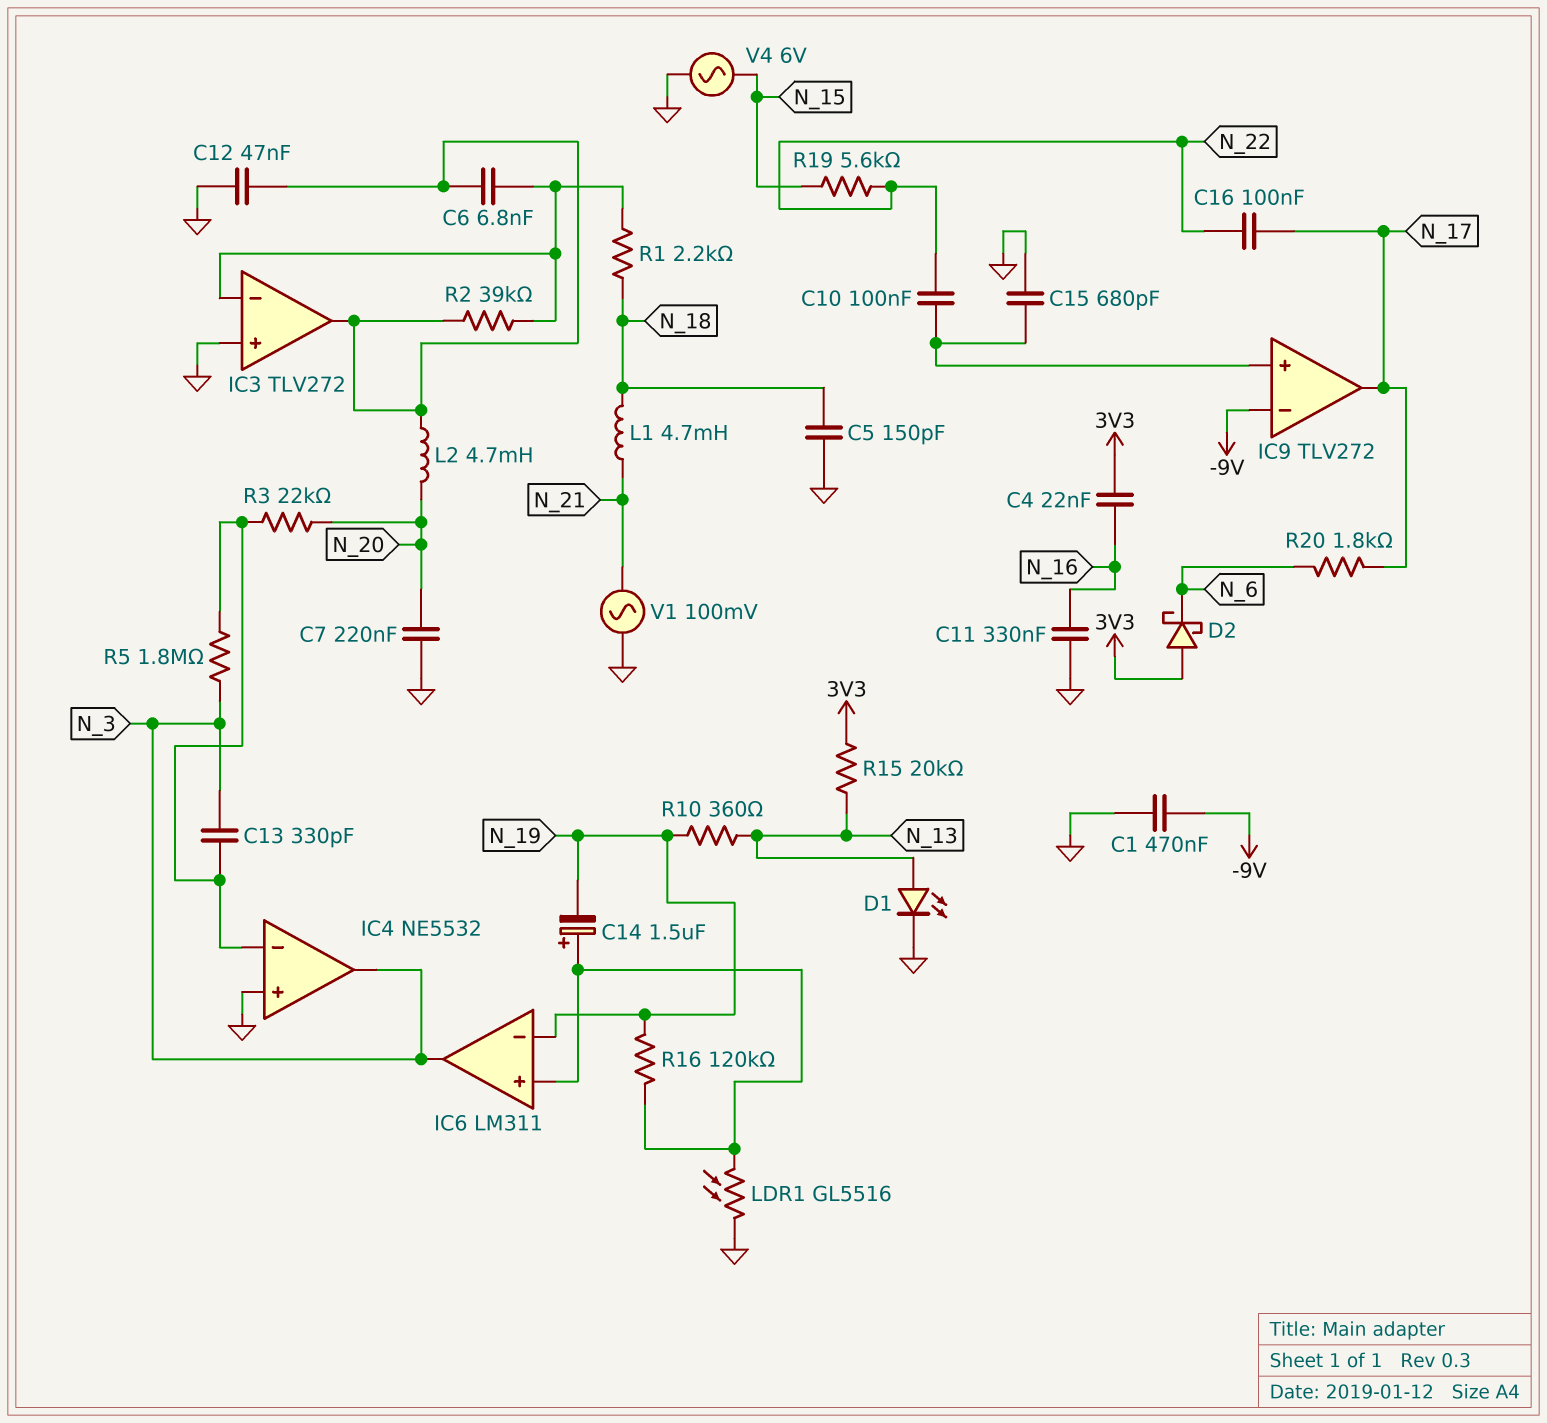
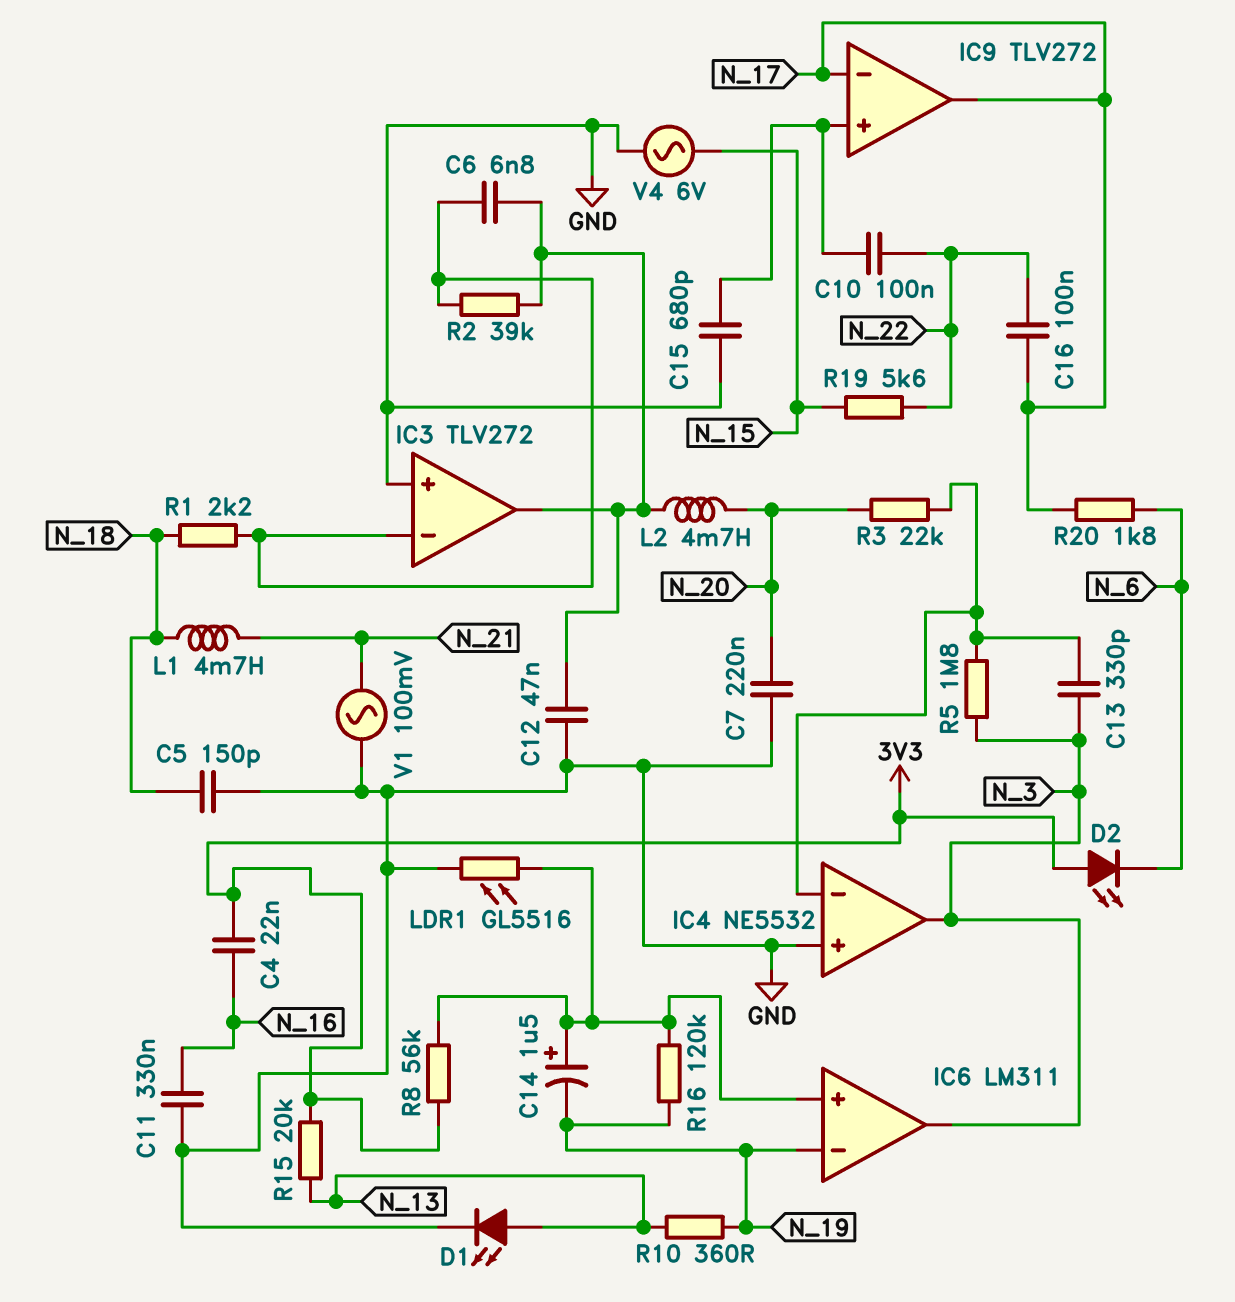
C1: 470nF (-9V, GND) -> none
D2: schottky (A 3V3, K N_6) -> LED (A 3V3, K N_6)
IC9 pin in-: -9V -> N_17
R8: none -> 56k (3V3, IC6/in+)

